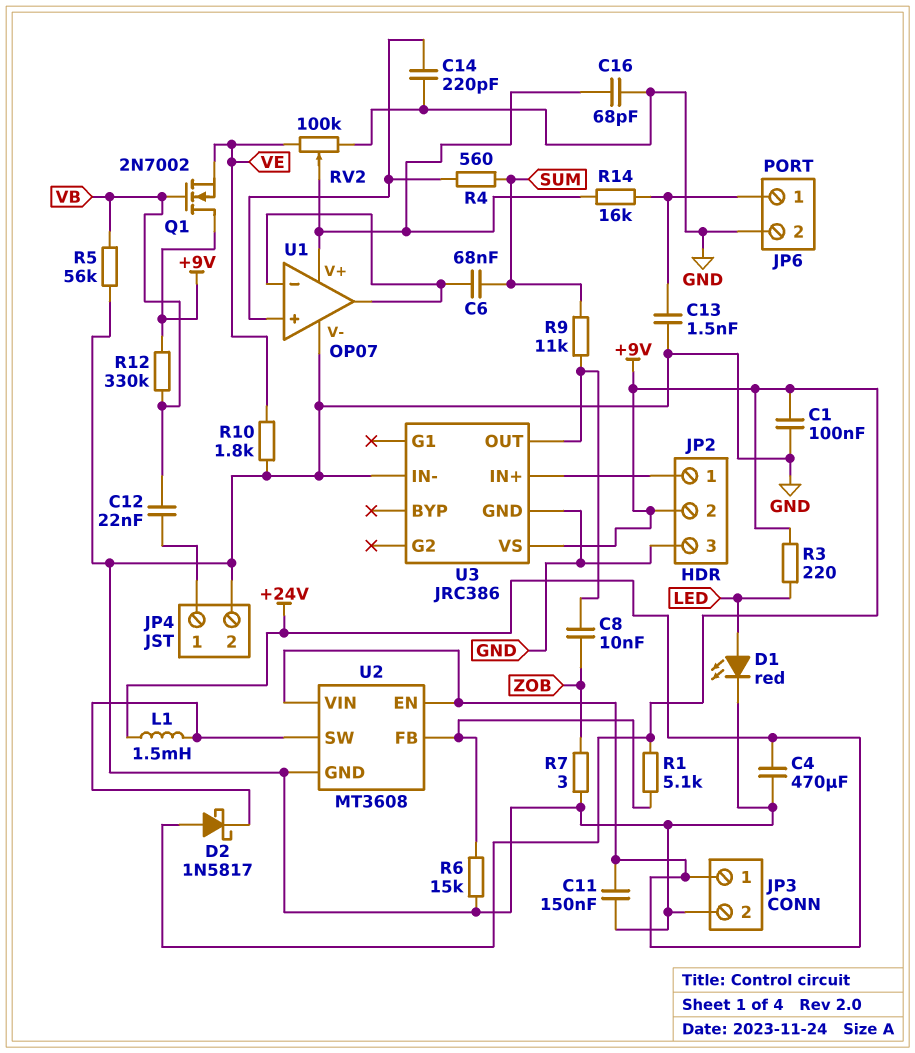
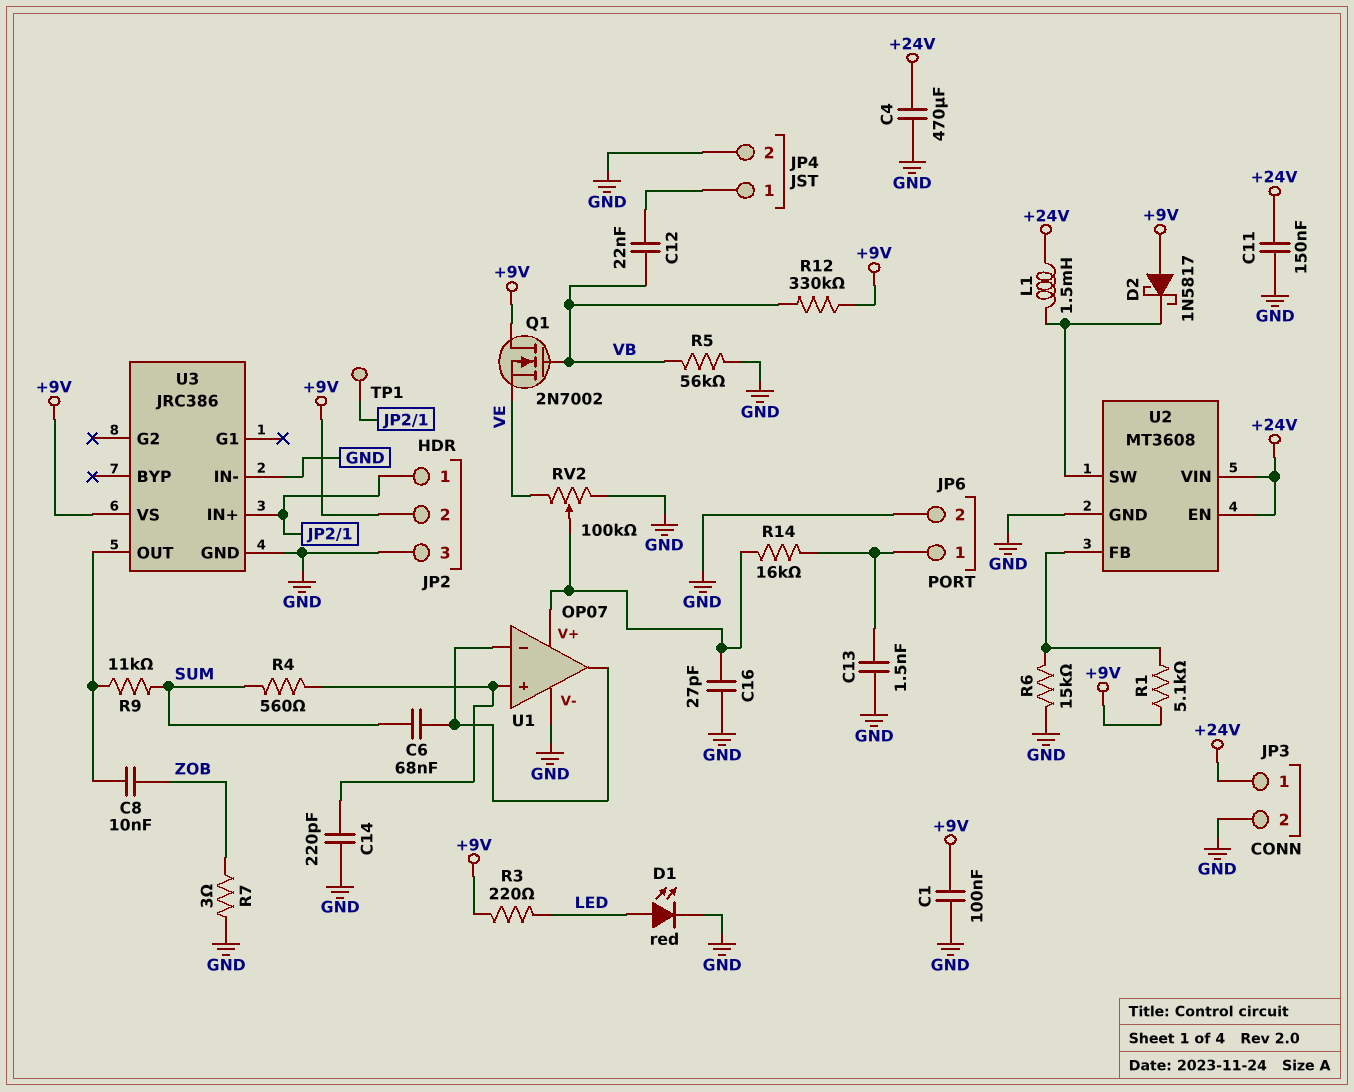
C16: 68pF (GND, U1/V+) -> 27pF (GND, U1/V+)
R10: 1.8k (GND, VE) -> none
TP1: none -> test point (JP2/1)

